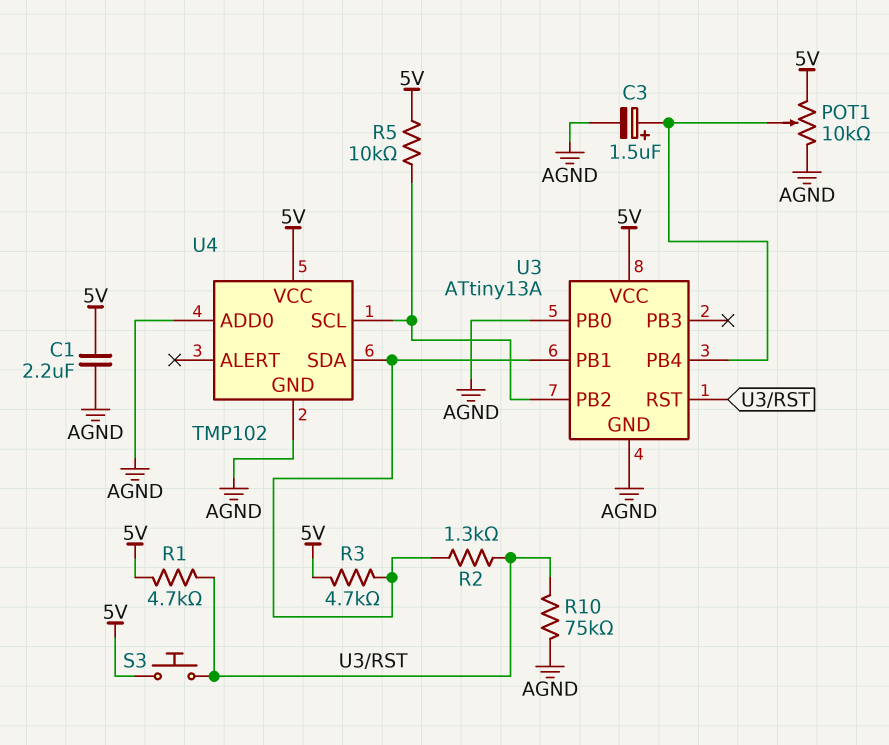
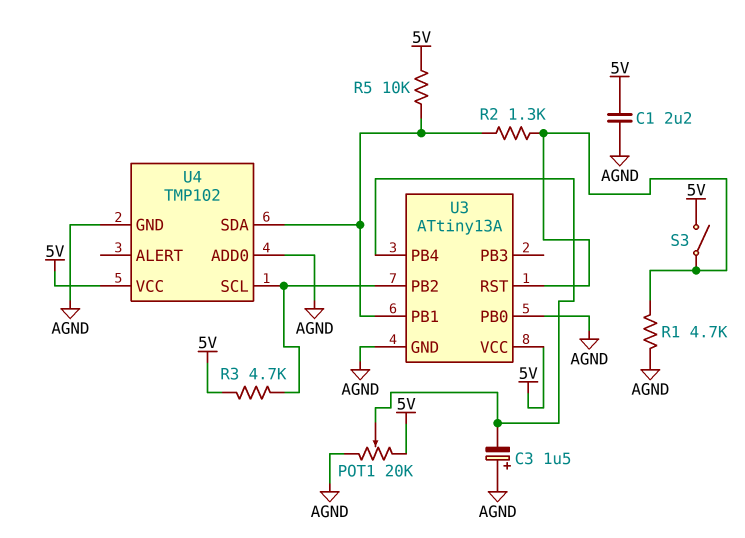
C3: 1.5uF (plus U3/PB4, minus AGND) -> 1.5uF (plus AGND, minus U3/PB4)
POT1: 10k (5V, AGND, wiper U3/PB4) -> 20k (5V, AGND, wiper U3/PB4)
R1: 4.7k (5V, U3/RST) -> 4.7k (AGND, U3/RST)
R3: 4.7k (5V, U3/PB1) -> 4.7k (5V, U3/PB2)
R5: 10k (5V, U3/PB2) -> 10k (5V, U3/PB1)
R10: 75k (AGND, U3/RST) -> none
S3: button (5V, U3/RST) -> switch (5V, U3/RST)

